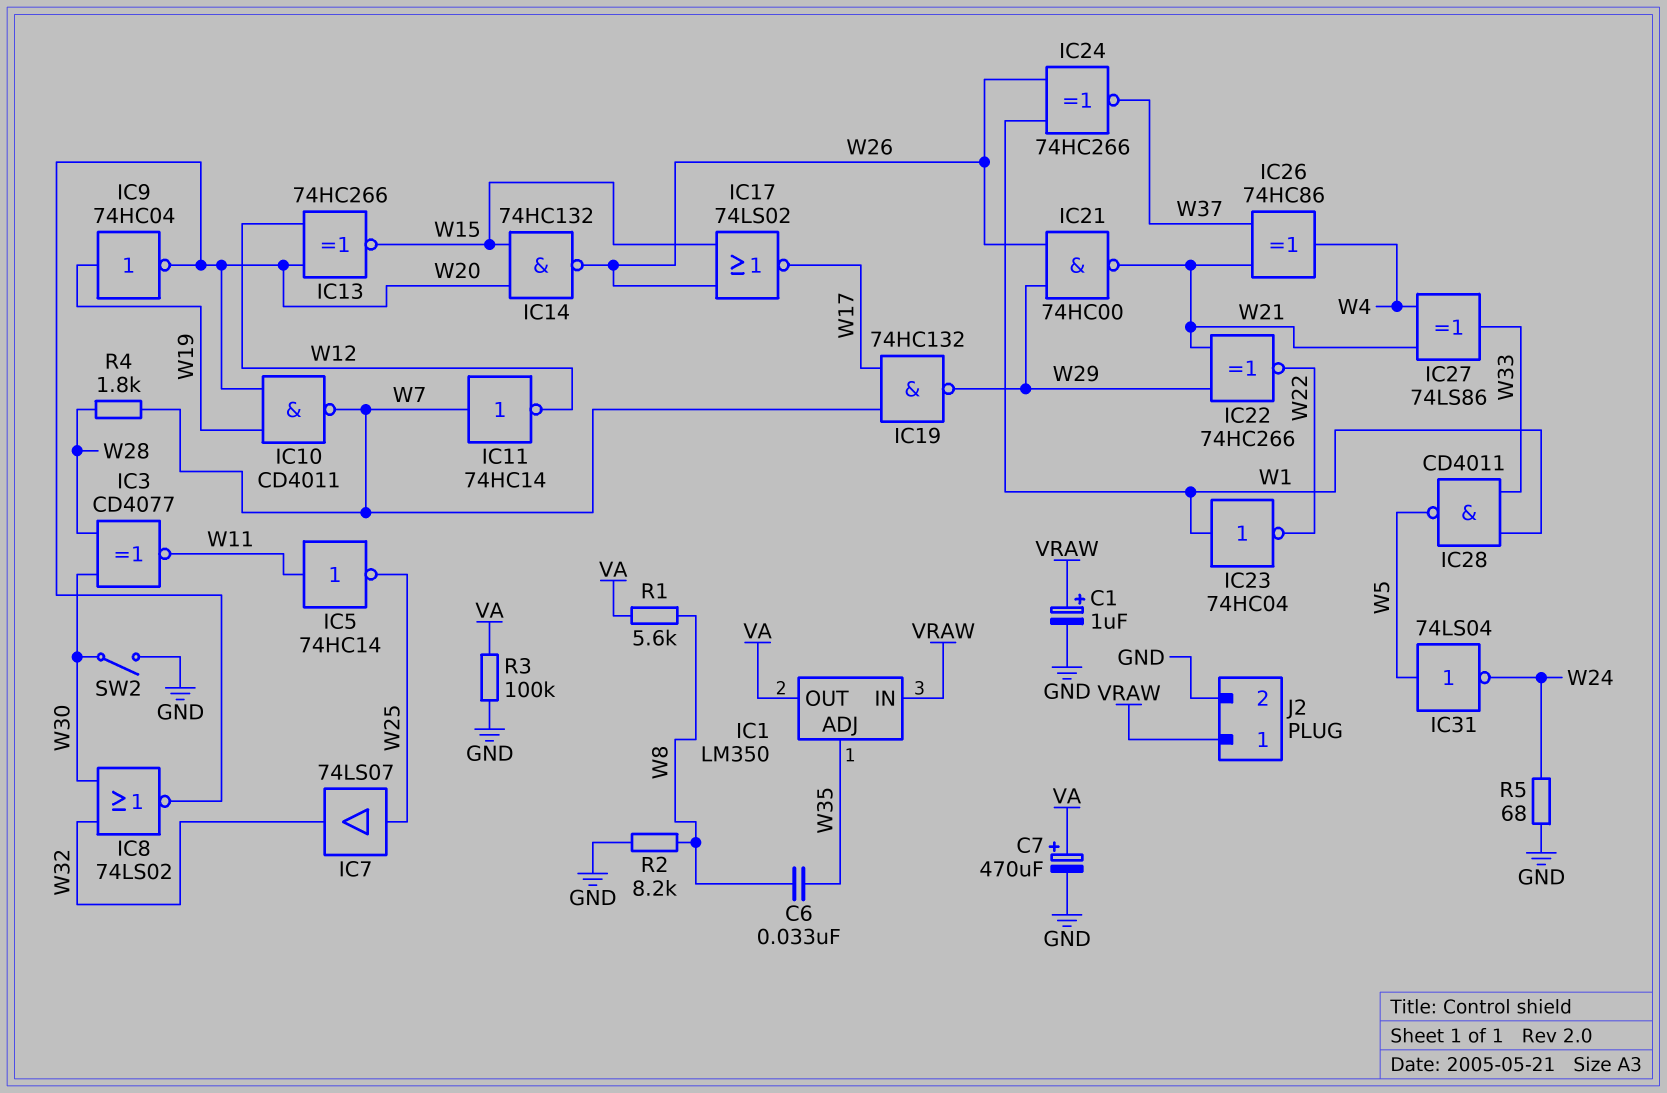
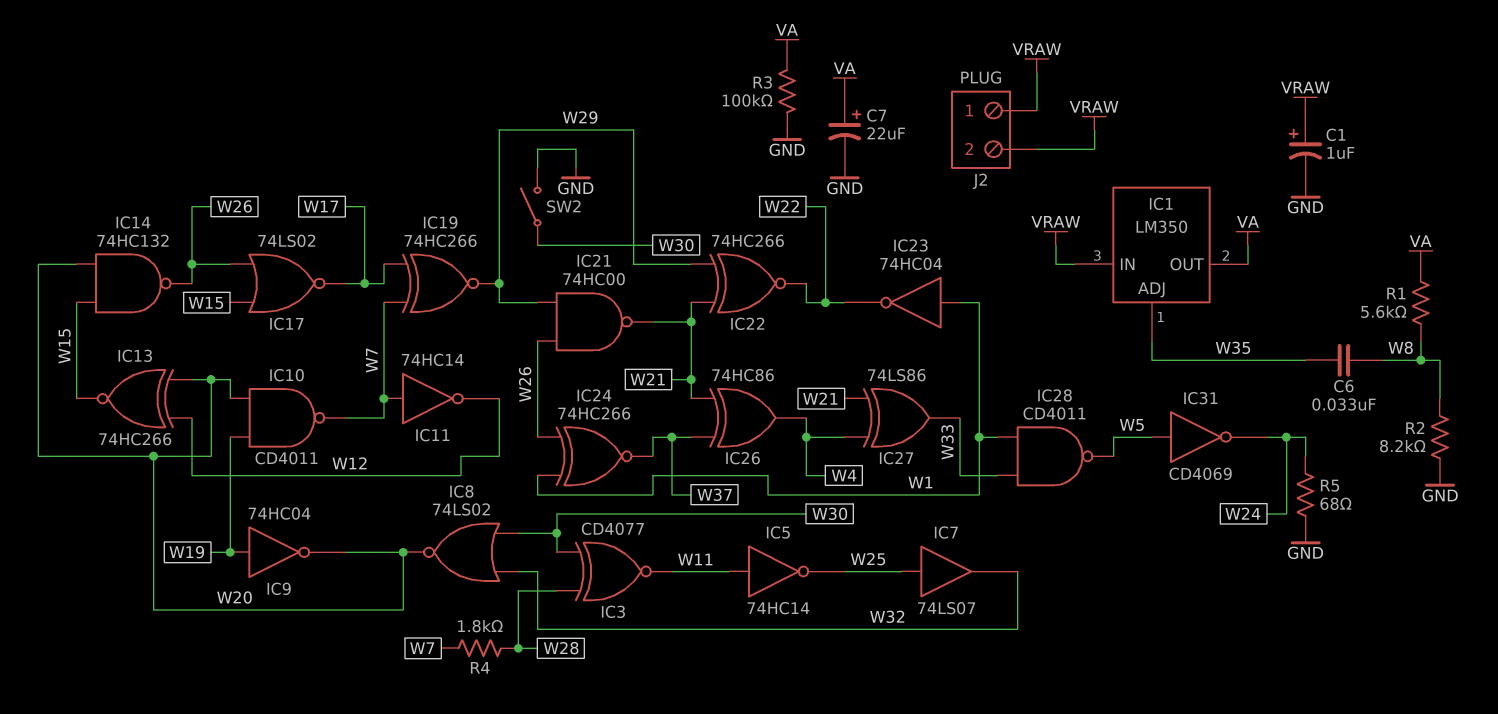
C7: 470uF (plus VA, minus GND) -> 22uF (plus VA, minus GND)
IC19: NAND 74HC132 (in W7, in W17, out W29) -> XNOR 74HC266 (in W7, in W17, out W29)
IC31: NOT 74LS04 (in W5, out W24) -> NOT CD4069 (in W5, out W24)
J2 pin 2: GND -> VRAW

